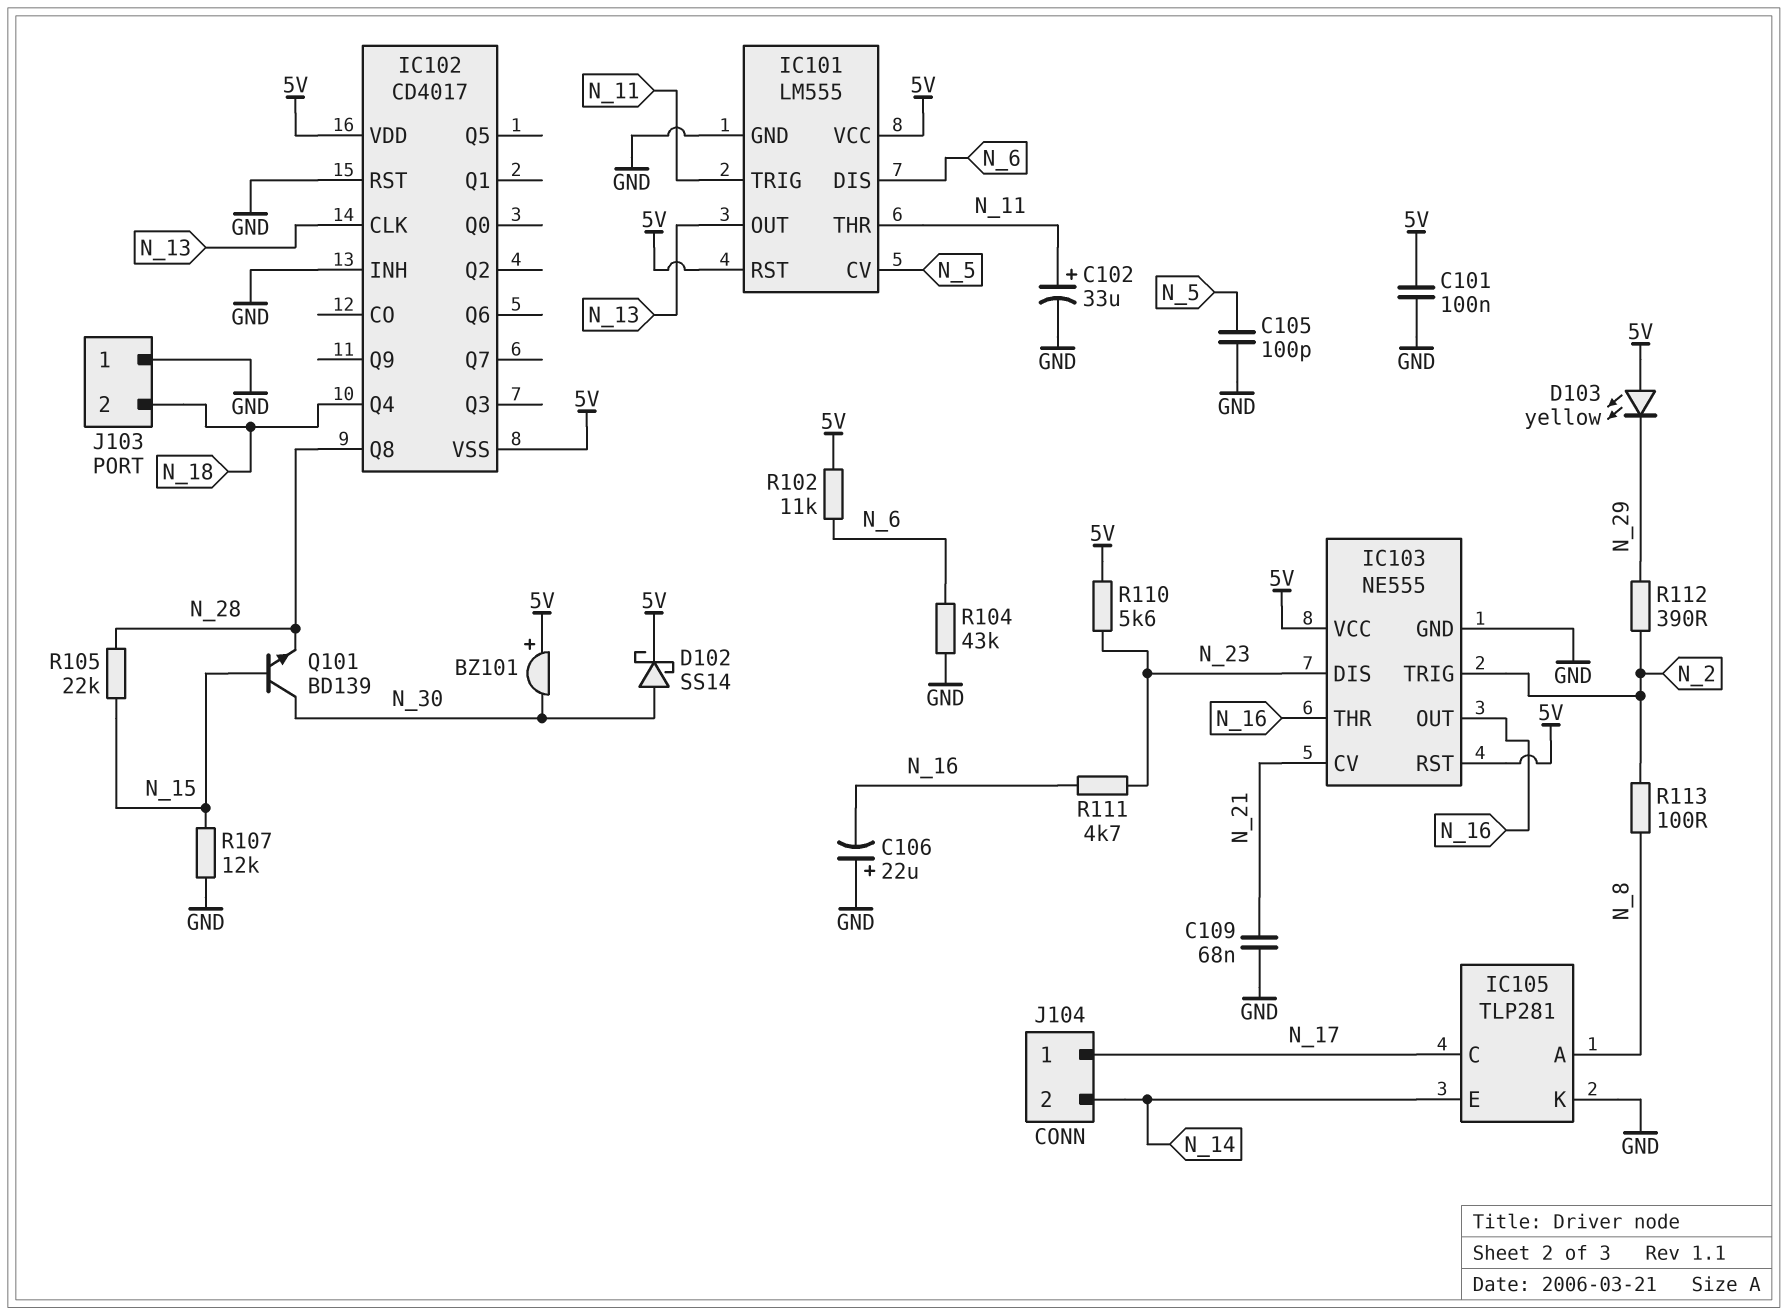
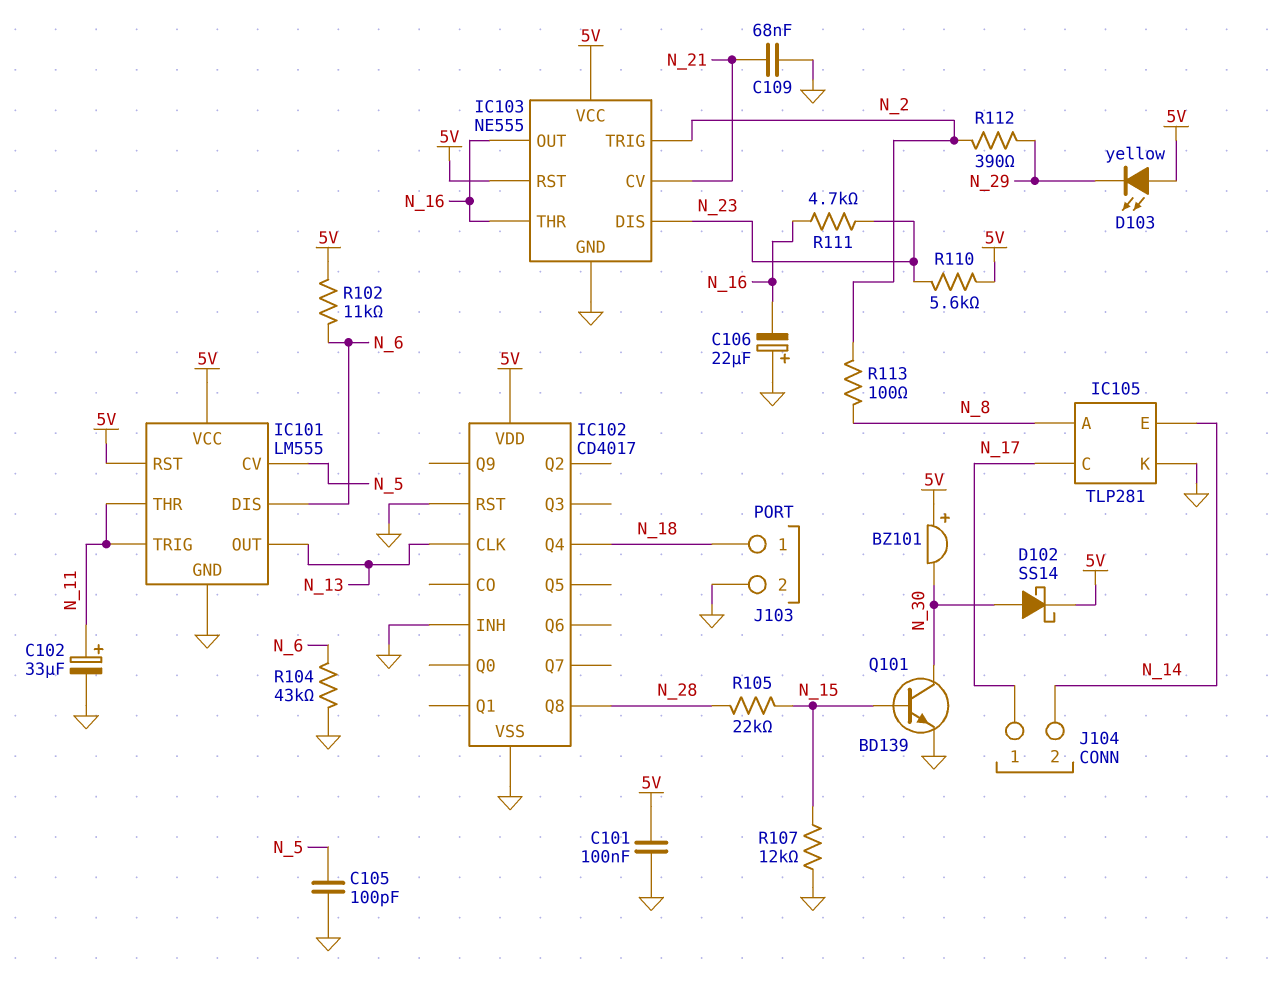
IC102 pin VSS: 5V -> GND
J103 pin 1: GND -> N_18
J103 pin 2: N_18 -> GND
Q101: NPN BD139 (B N_15, C N_30, E N_28) -> NPN BD139 (B N_15, C N_30, E GND)

